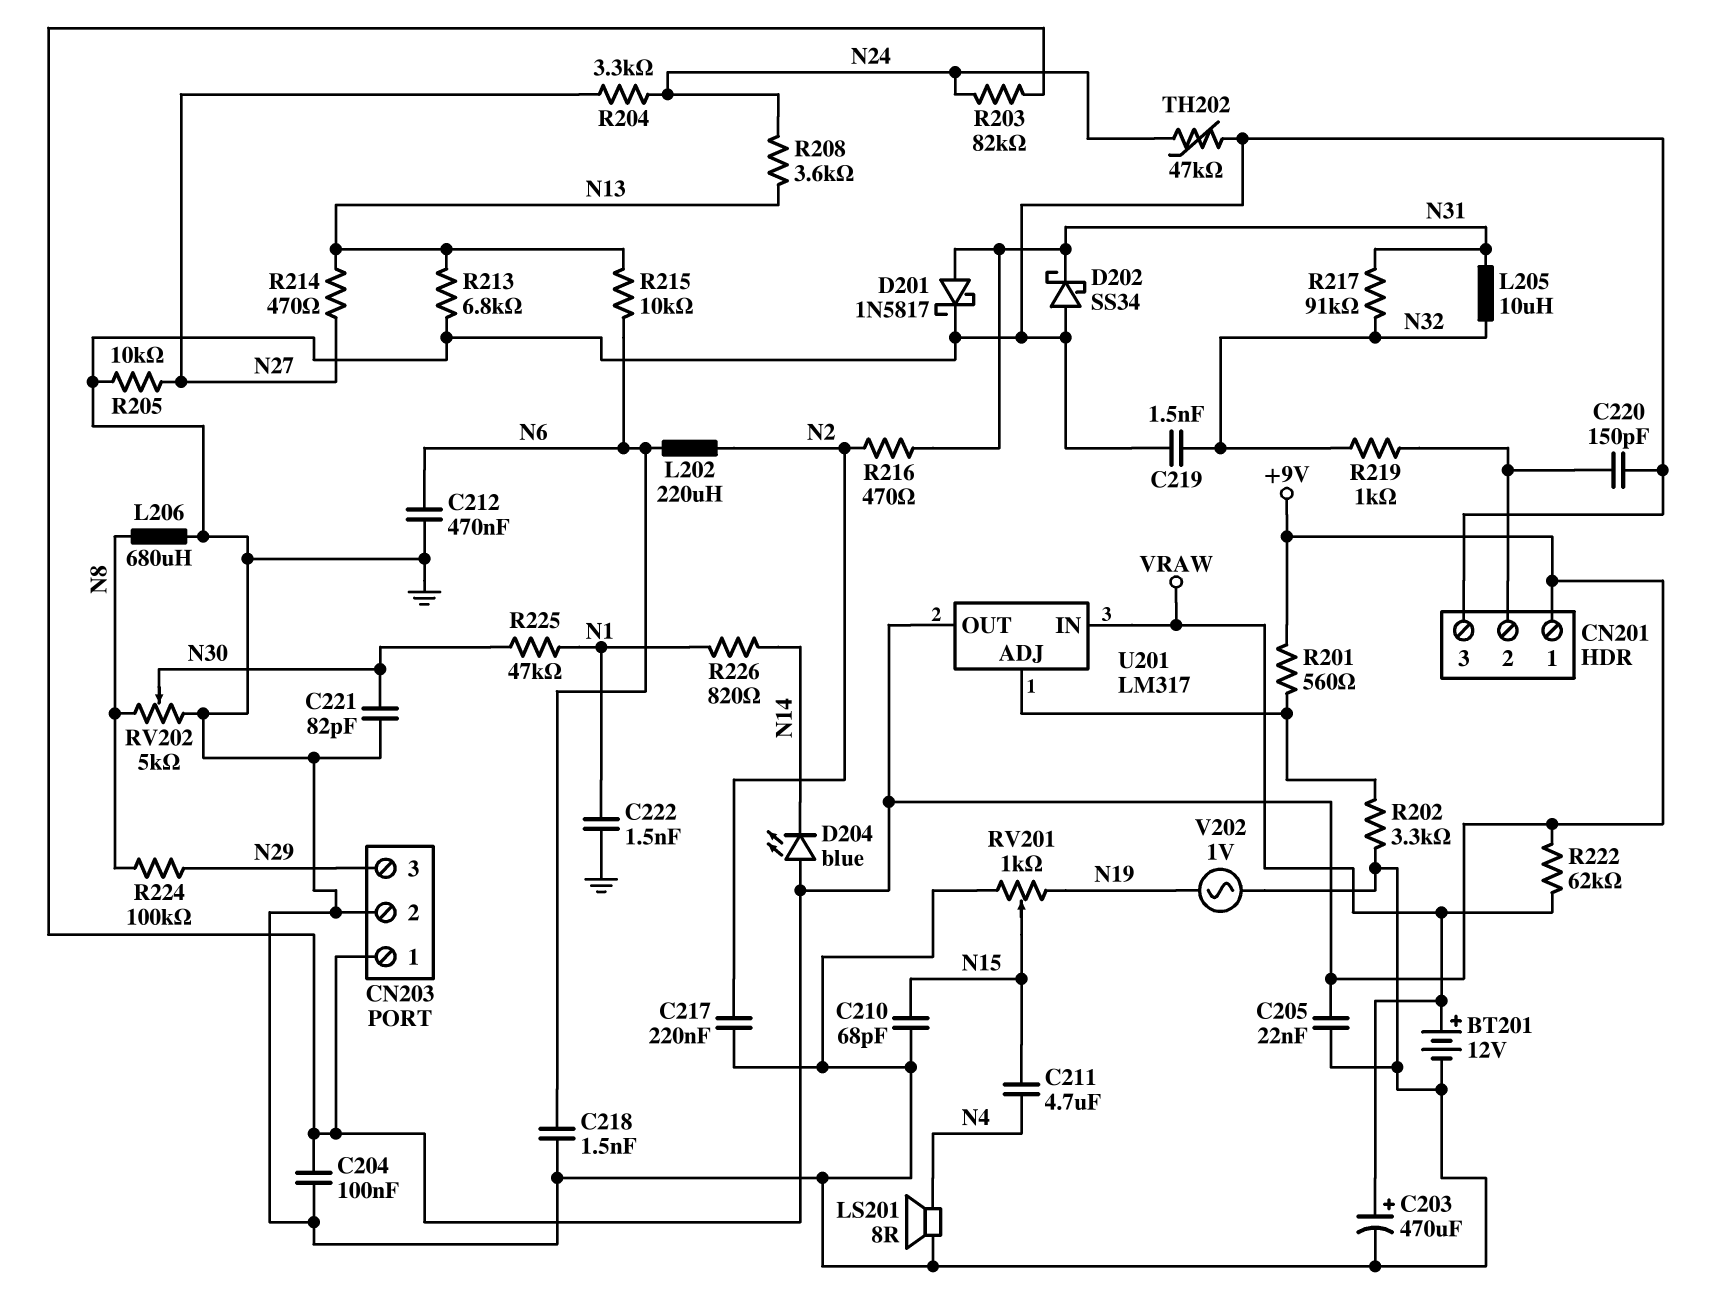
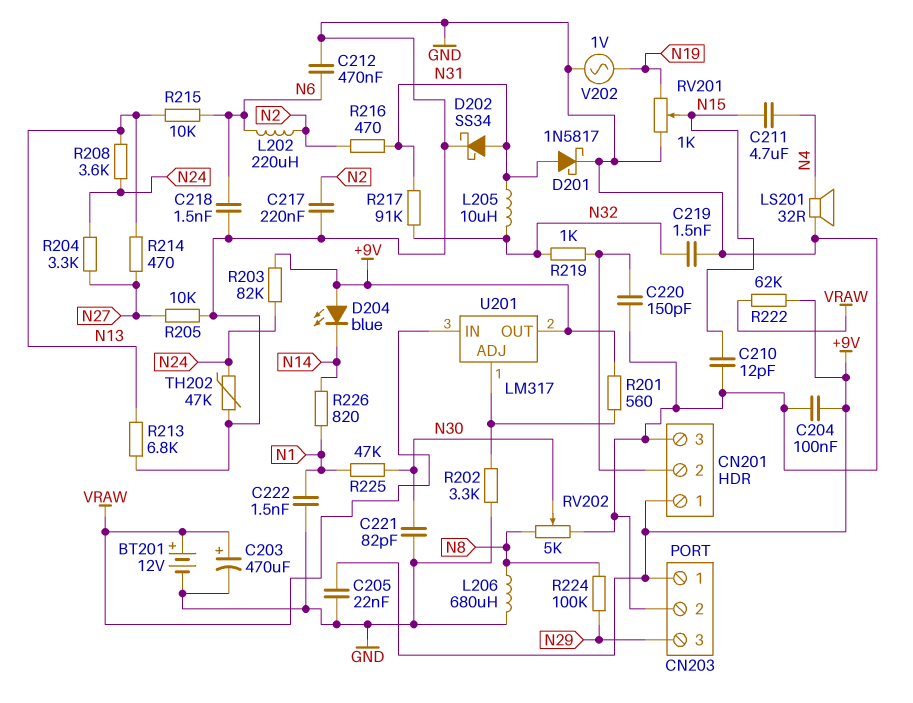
C210: 68pF (GND, N15) -> 12pF (GND, N15)
D202: schottky SS34 (A GND, K N31) -> schottky SS34 (A N31, K GND)
LS201: speaker 8R (GND, N4) -> speaker 32R (GND, N4)

